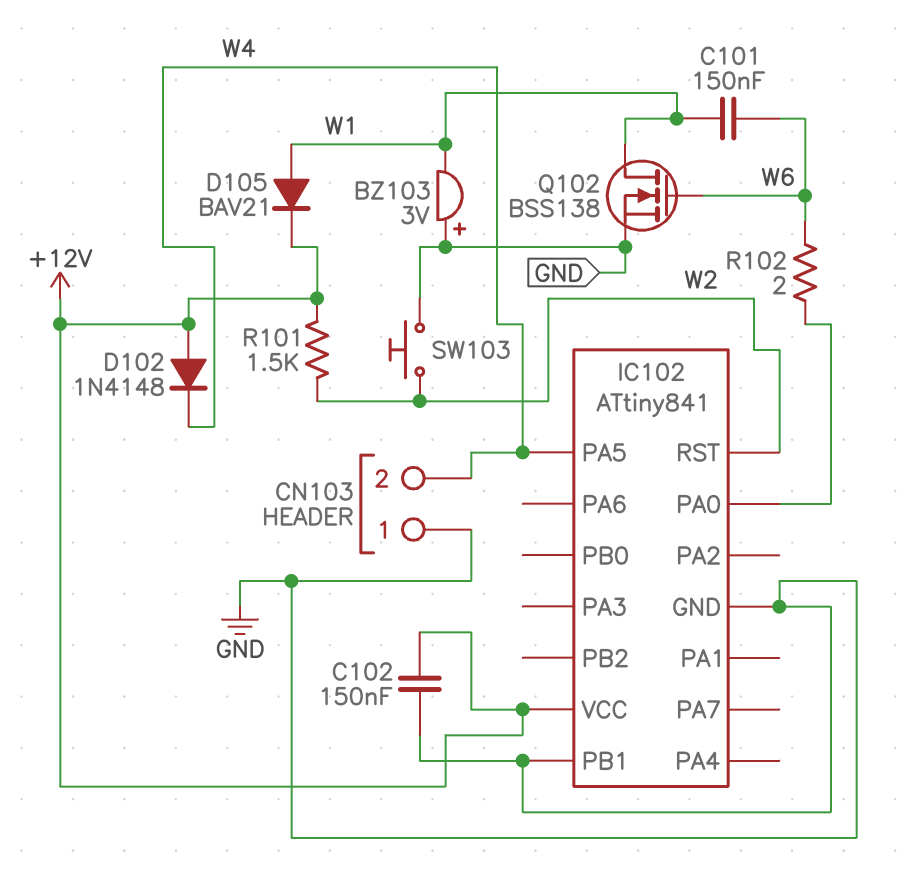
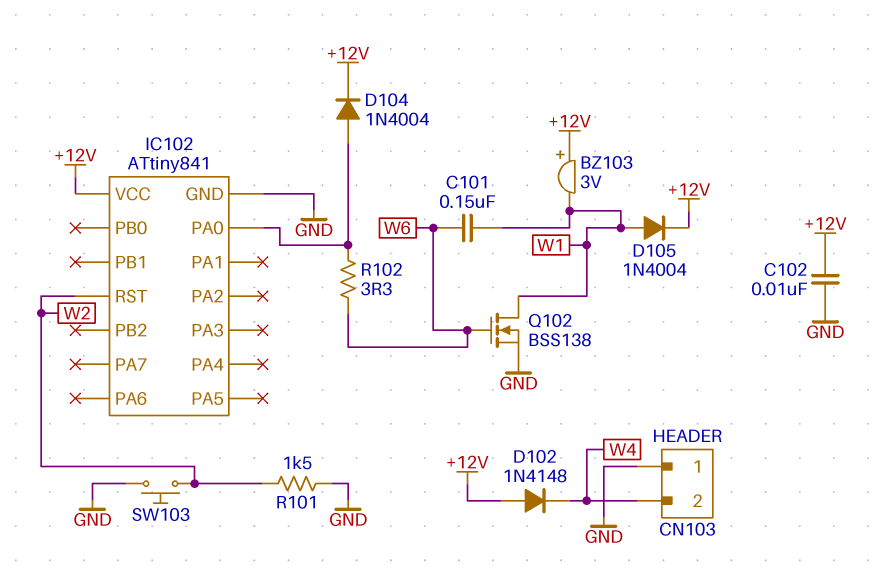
BZ103: buzzer 3V (plus GND, minus W1) -> buzzer 3V (plus +12V, minus W1)
C102: 150nF (+12V, GND) -> 10nF (+12V, GND)
D104: none -> diode 1N4004 (A IC102/PA0, K +12V)
D105: diode BAV21 (A W1, K +12V) -> diode 1N4004 (A W1, K +12V)
IC102 pin PA5: W4 -> none
IC102 pin PB1: GND -> none
R101: 1.5k (+12V, W2) -> 1.5k (GND, W2)
R102: 2 (IC102/PA0, W6) -> 3.3 (IC102/PA0, W6)

